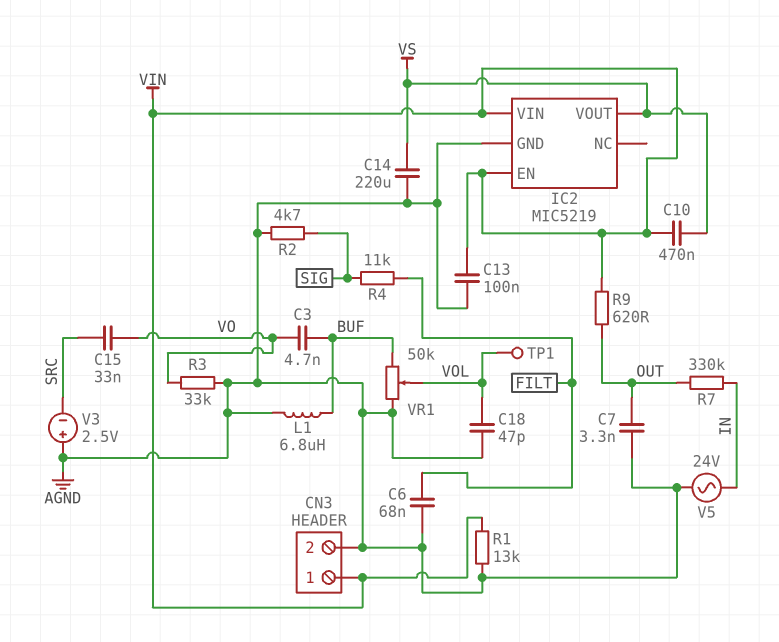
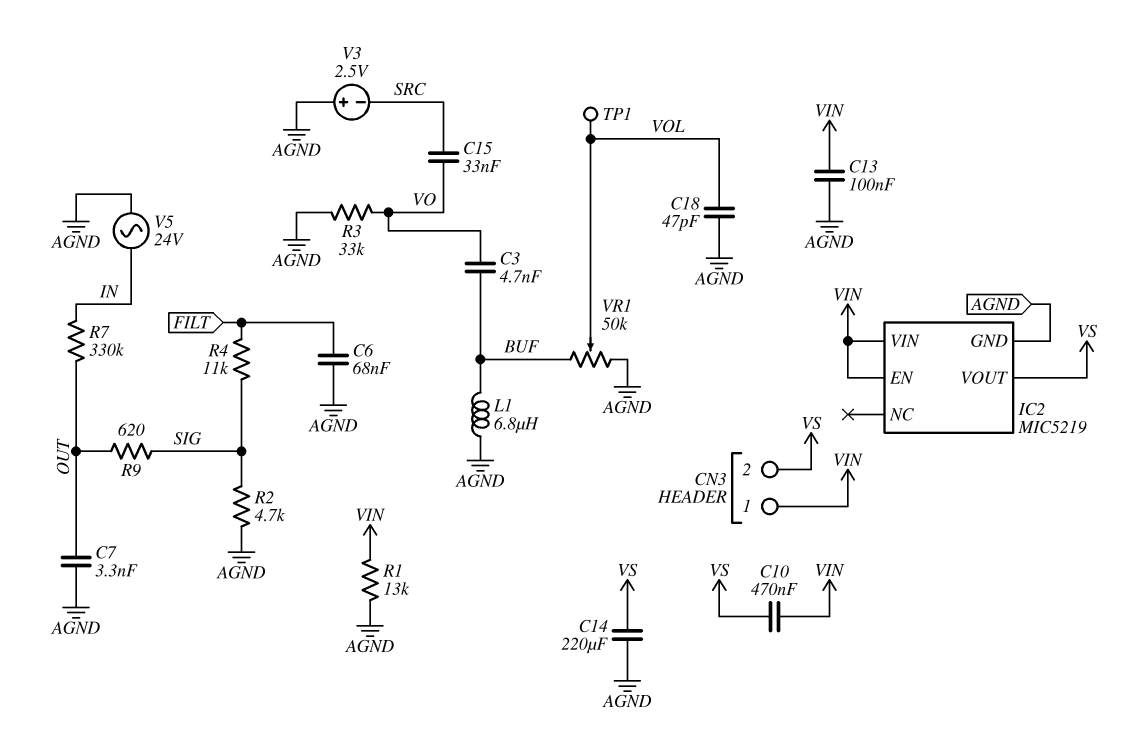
CN3 pin 2: AGND -> VS
R9: 620 (OUT, VIN) -> 620 (OUT, SIG)

